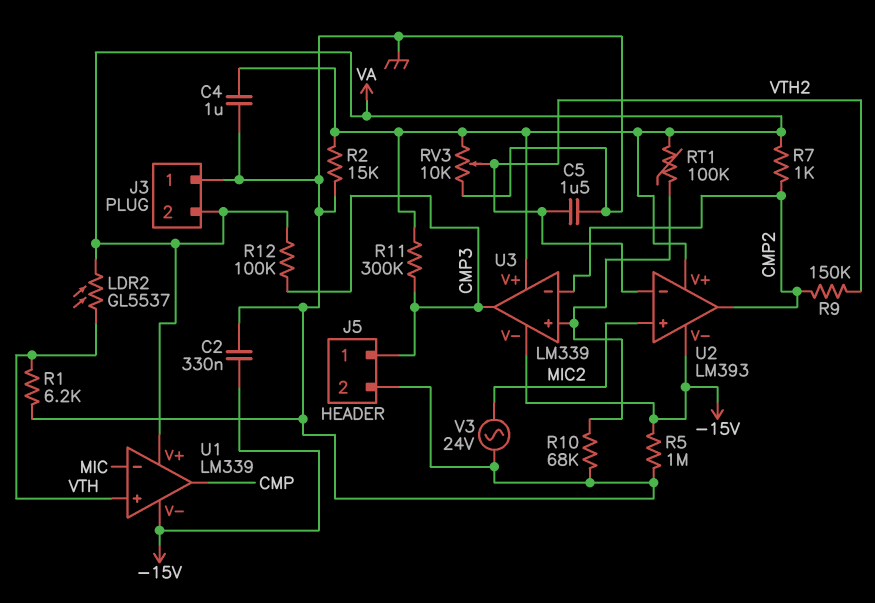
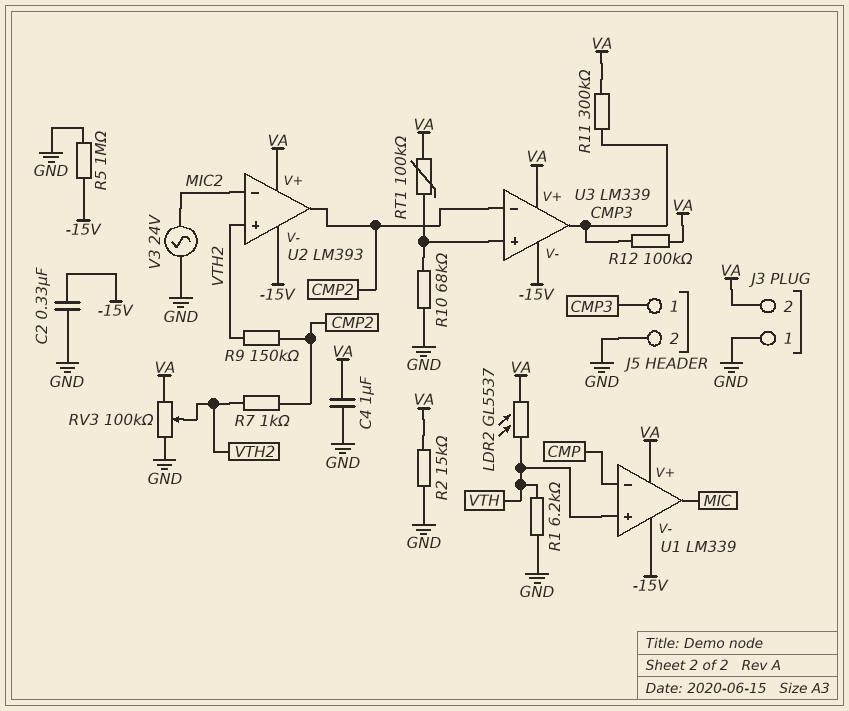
C5: 1.5uF (GND, VTH2) -> none
R7: 1k (CMP2, VA) -> 1k (CMP2, VTH2)
RV3: 10k (GND, VA, wiper VTH2) -> 100k (GND, VA, wiper VTH2)
U1 pin in-: MIC -> CMP
U1 pin out: CMP -> MIC
U2 pin in+: MIC2 -> VTH2
U2 pin in-: VTH2 -> MIC2

